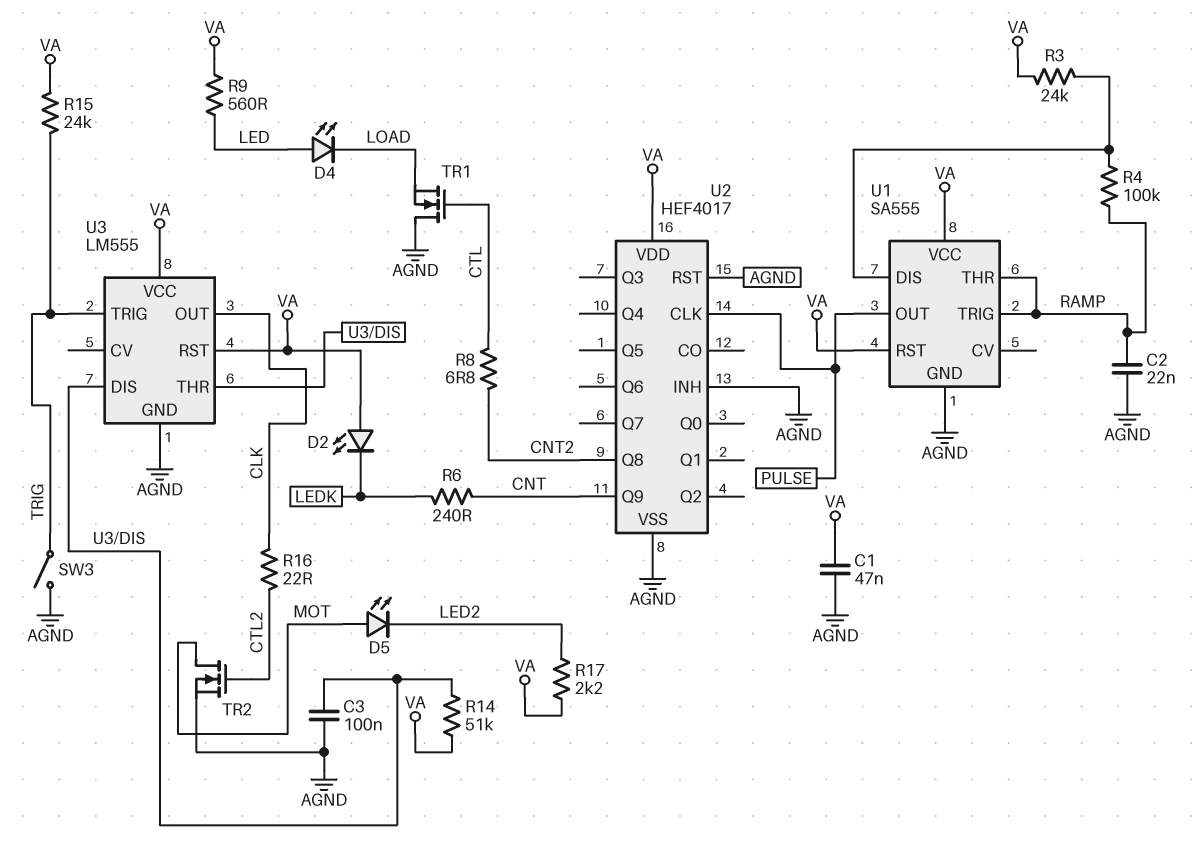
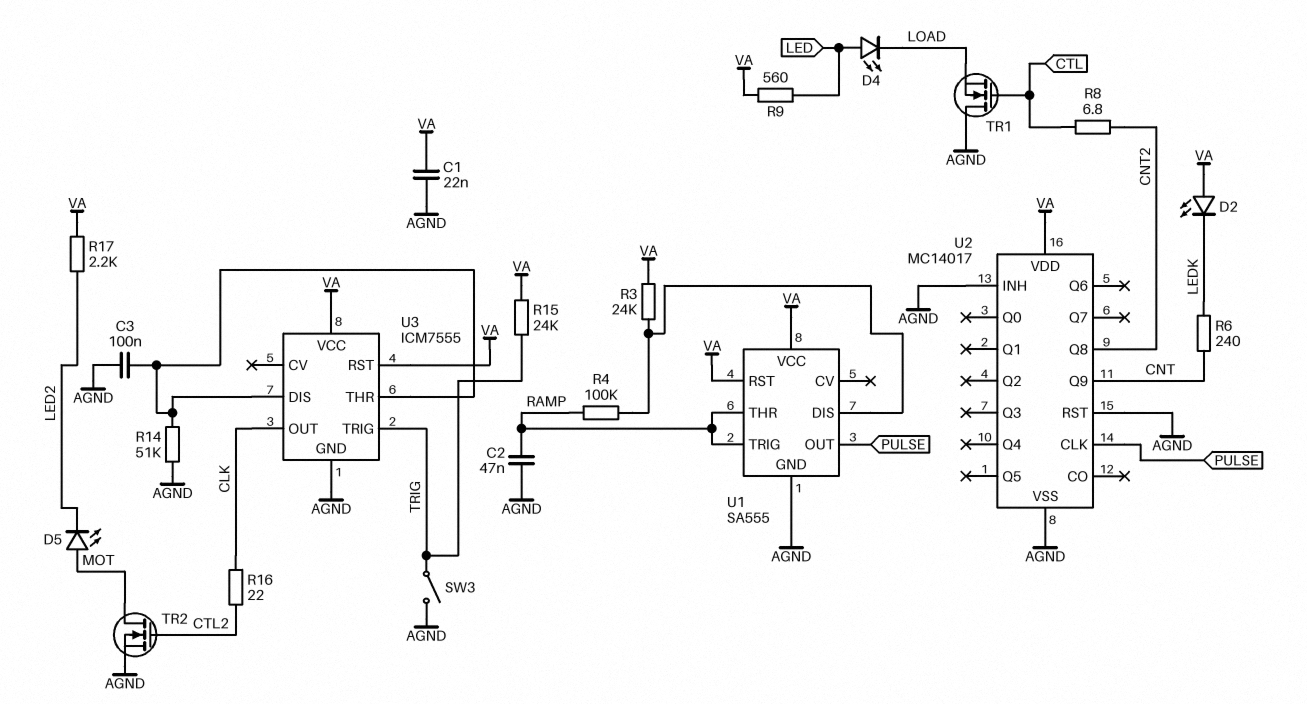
C1: 47nF (AGND, VA) -> 22nF (AGND, VA)
C2: 22nF (AGND, RAMP) -> 47nF (AGND, RAMP)
R14: 51k (U3/DIS, VA) -> 51k (AGND, U3/DIS)
U2: HEF4017 -> MC14017
U3: LM555 -> ICM7555

